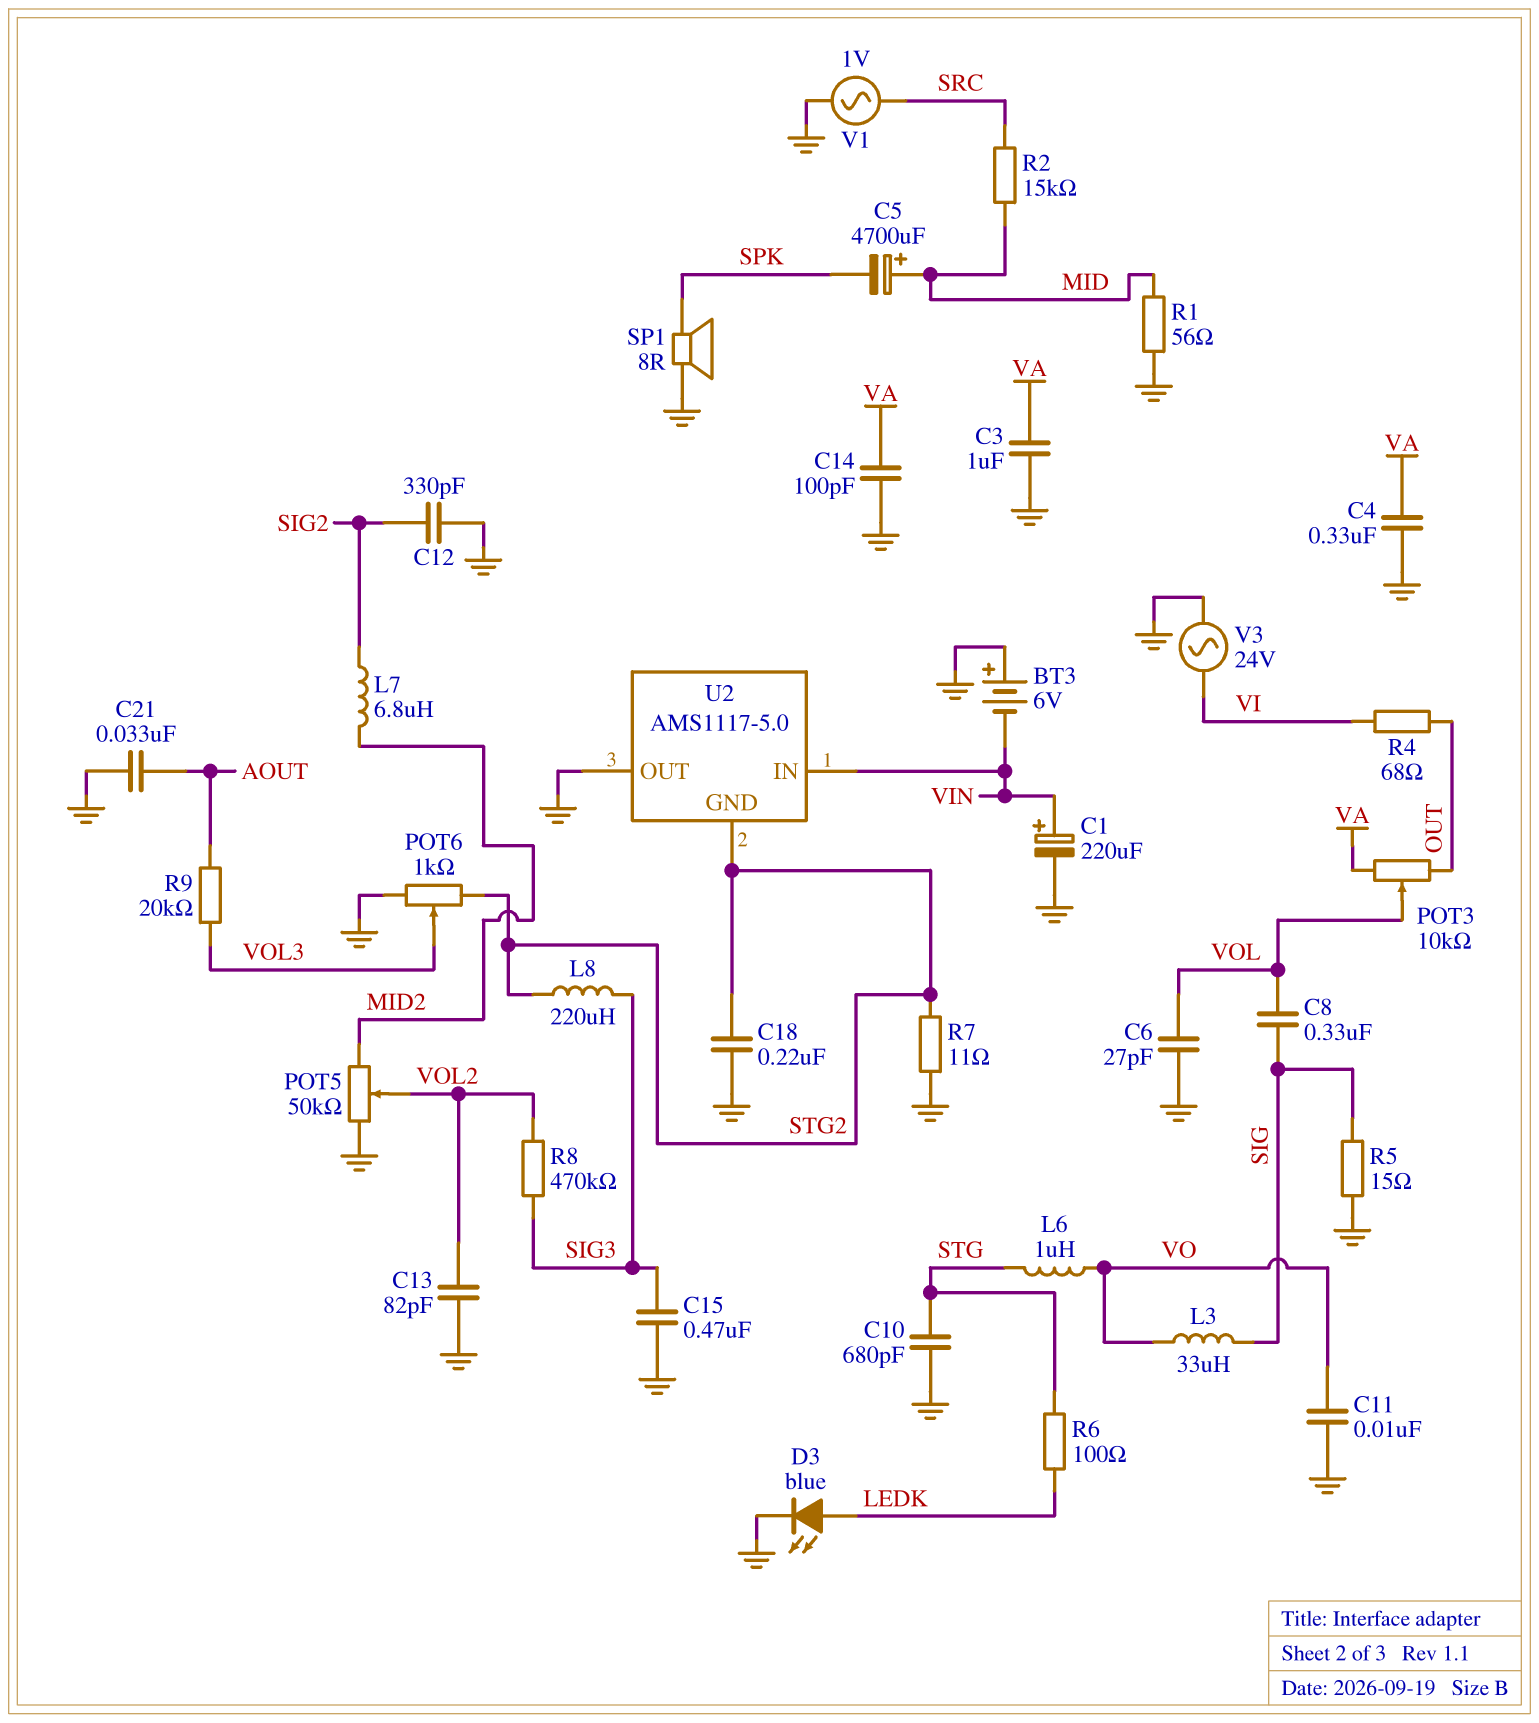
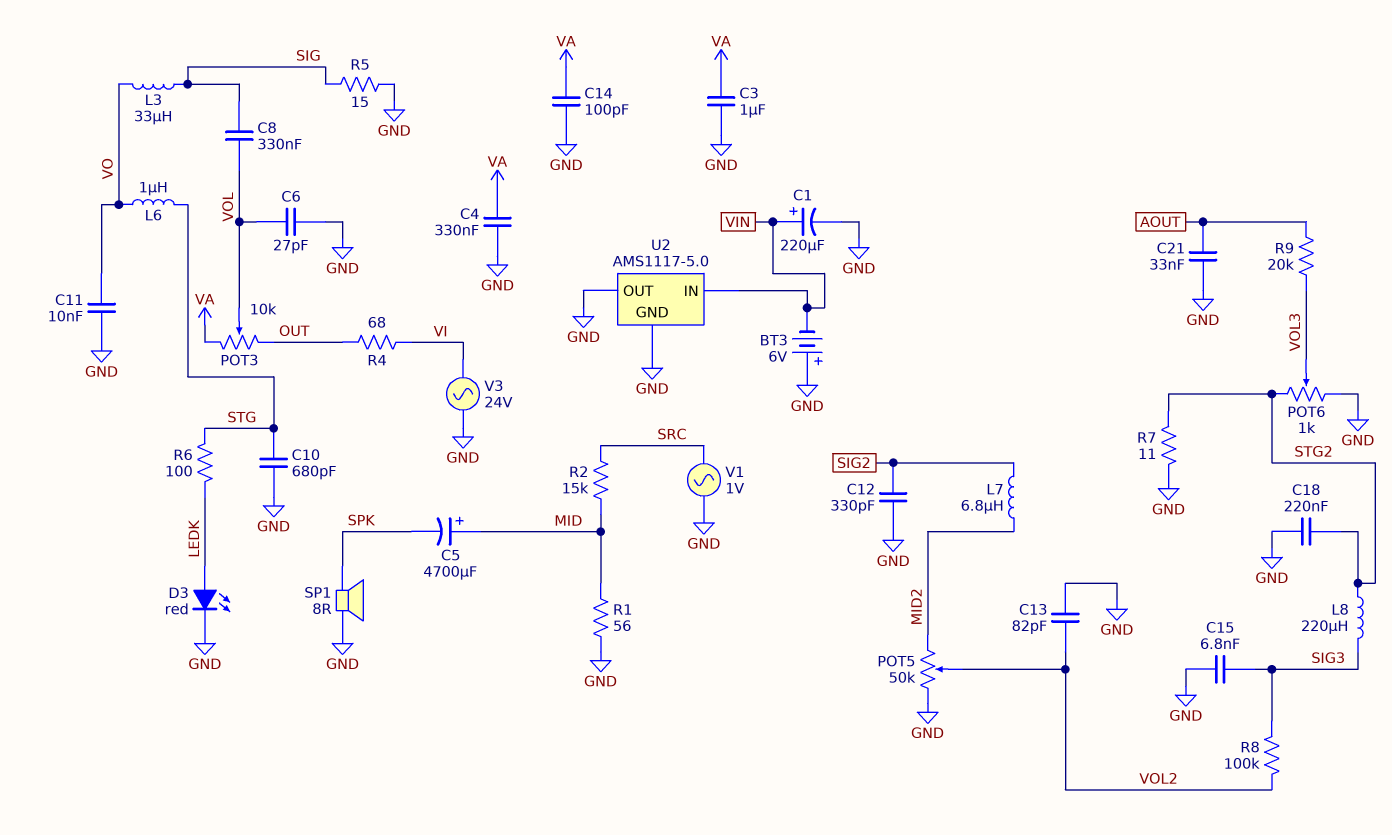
C15: 470nF (GND, SIG3) -> 6.8nF (GND, SIG3)
D3: LED blue (A LEDK, K GND) -> LED red (A LEDK, K GND)
R8: 470k (SIG3, VOL2) -> 100k (SIG3, VOL2)
U2 pin GND: STG2 -> GND

